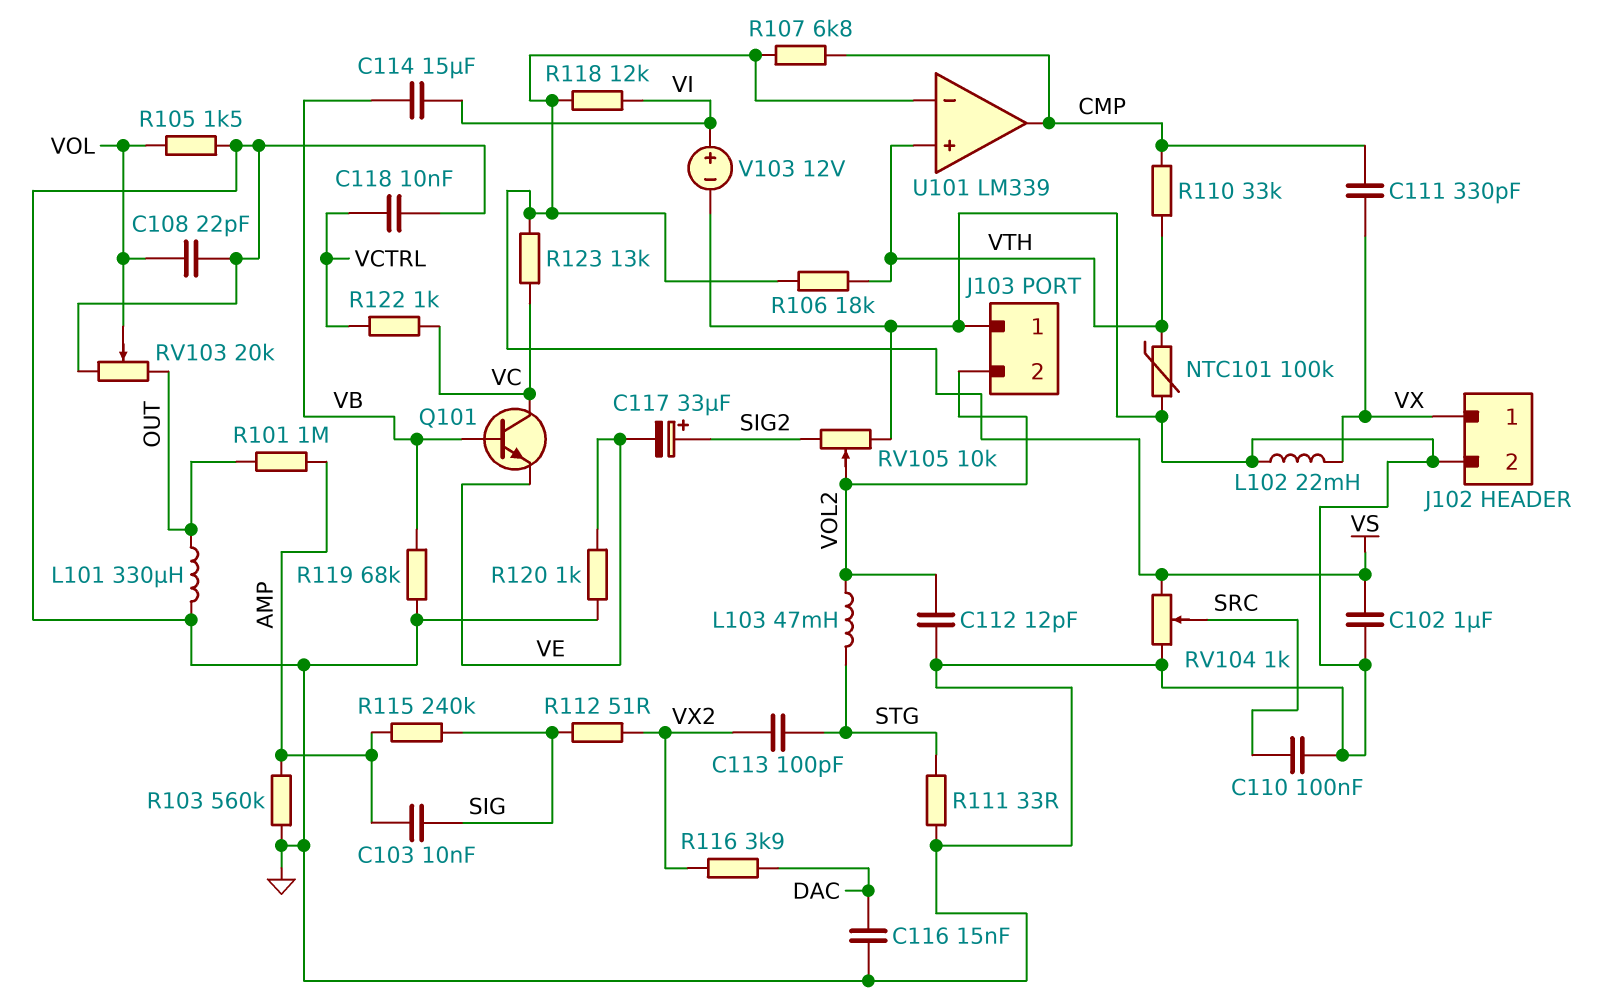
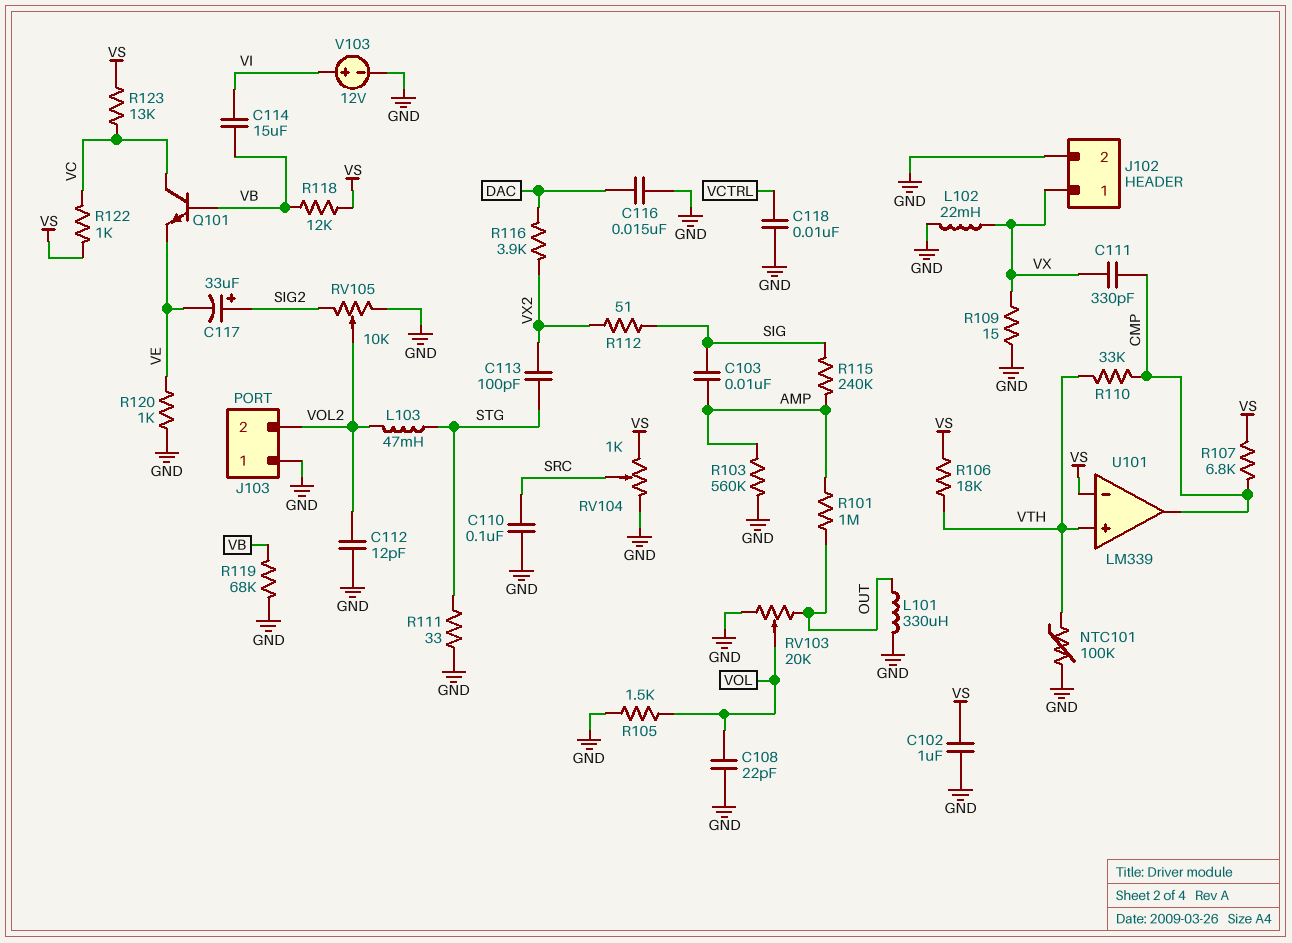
R109: none -> 15 (GND, VX)
R118: 12k (VI, VS) -> 12k (VB, VS)
R122: 1k (VC, VCTRL) -> 1k (VC, VS)

